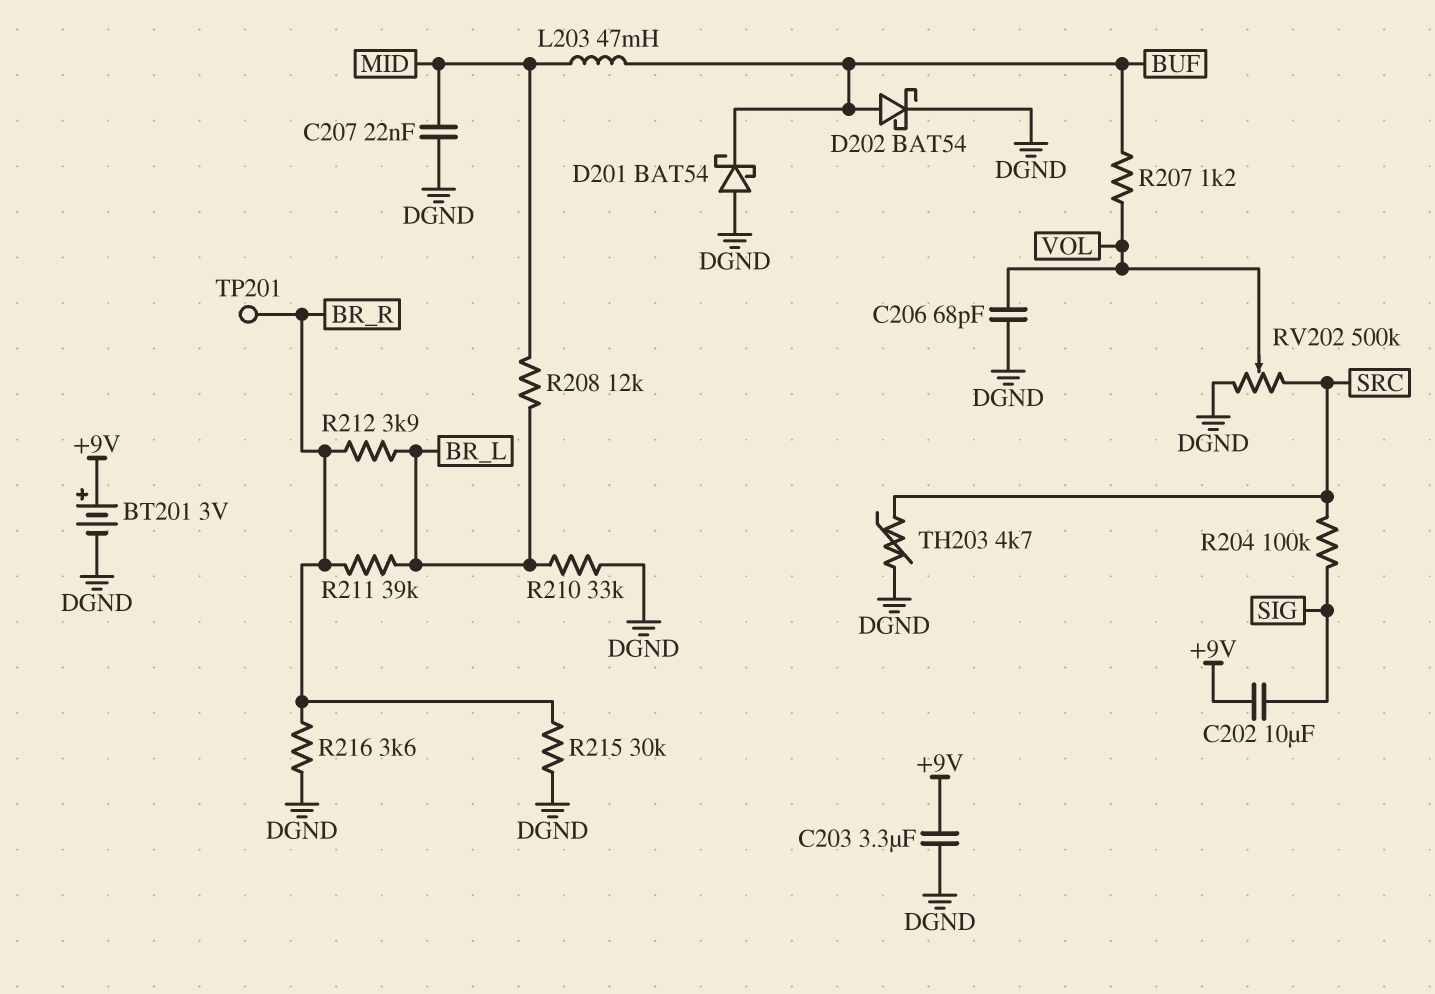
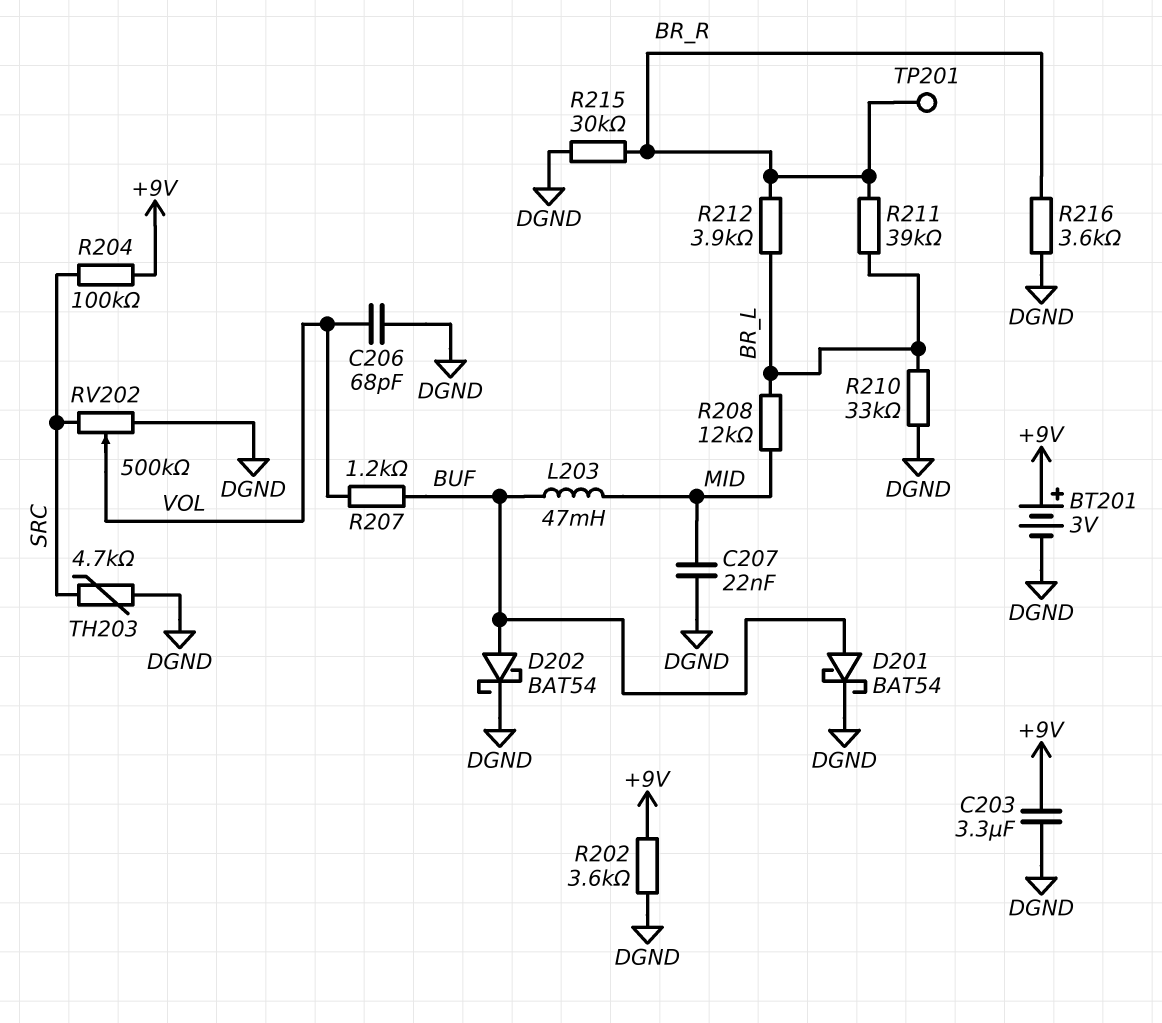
C202: 10uF (+9V, SIG) -> none
D201: schottky BAT54 (A DGND, K BUF) -> schottky BAT54 (A BUF, K DGND)
R202: none -> 3.6k (+9V, DGND)
R204: 100k (SIG, SRC) -> 100k (+9V, SRC)

